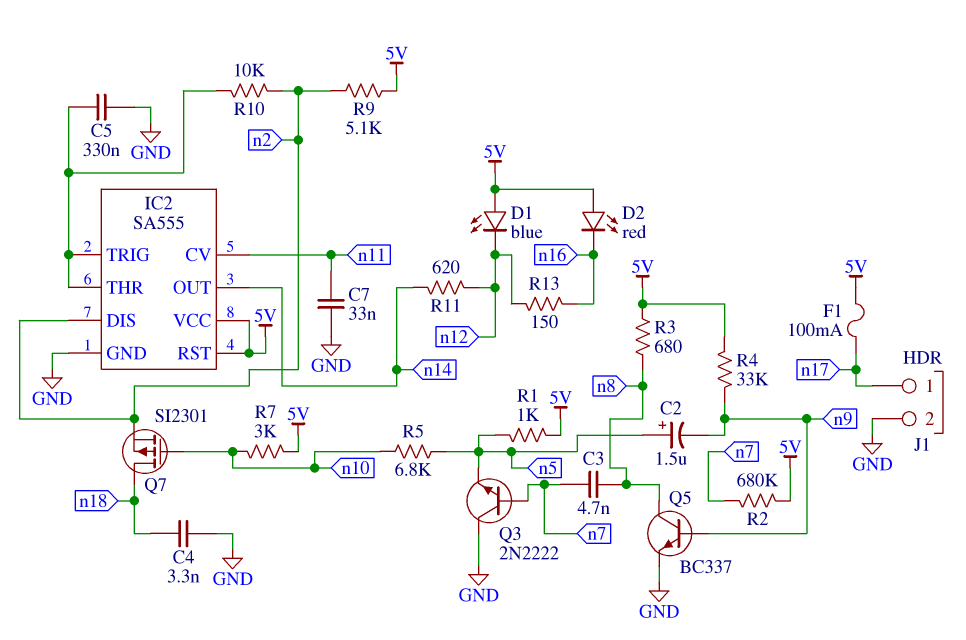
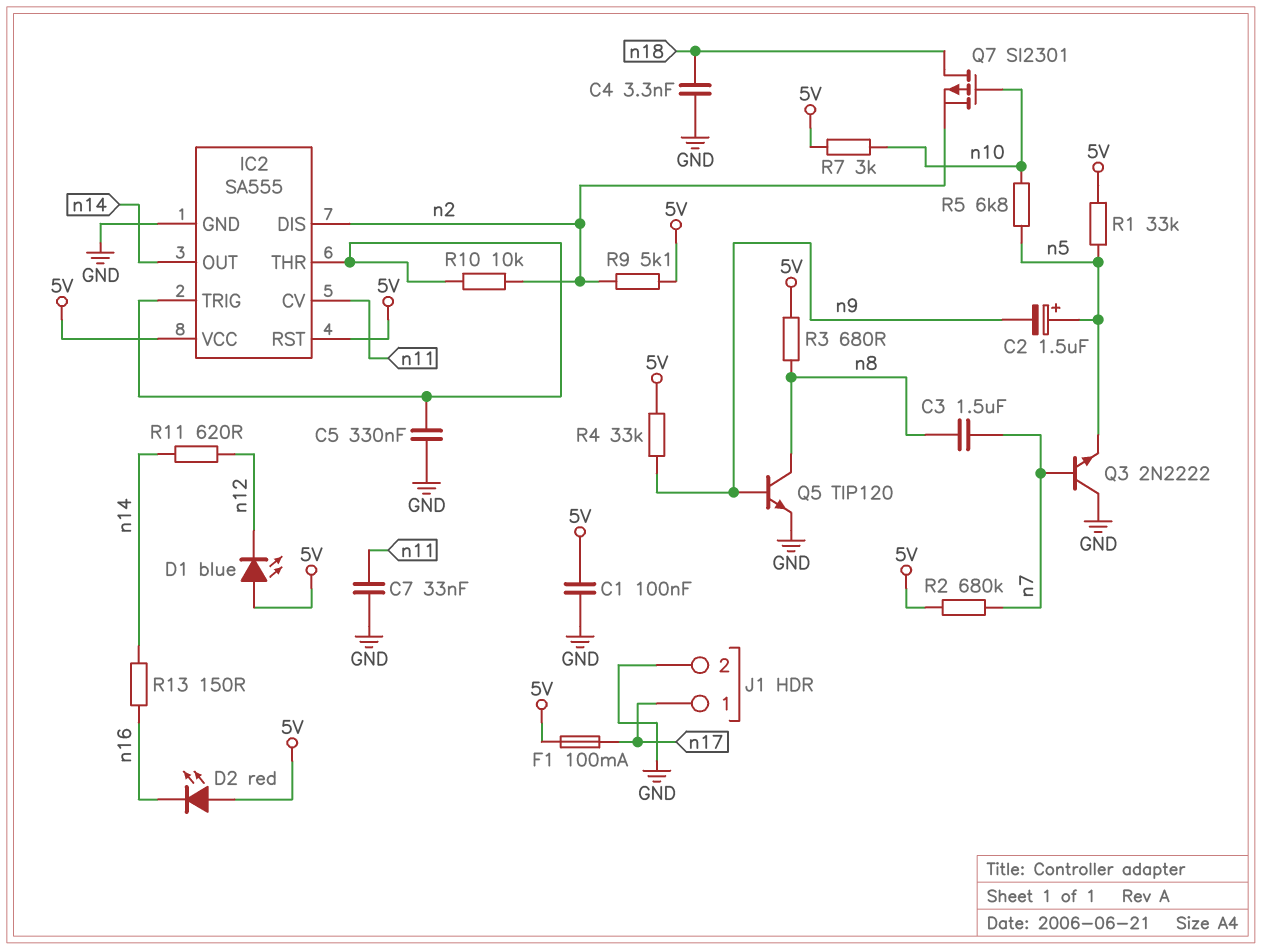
C1: none -> 100nF (5V, GND)
C3: 4.7nF (n7, n8) -> 1.5uF (n7, n8)
Q5: NPN BC337 (B n9, C n8, E GND) -> NPN TIP120 (B n9, C n8, E GND)
R1: 1k (5V, n5) -> 33k (5V, n5)
R13: 150 (n12, n16) -> 150 (n14, n16)

